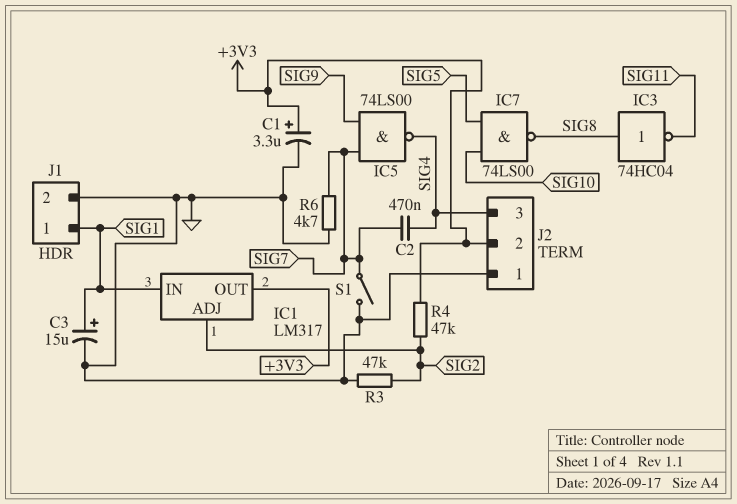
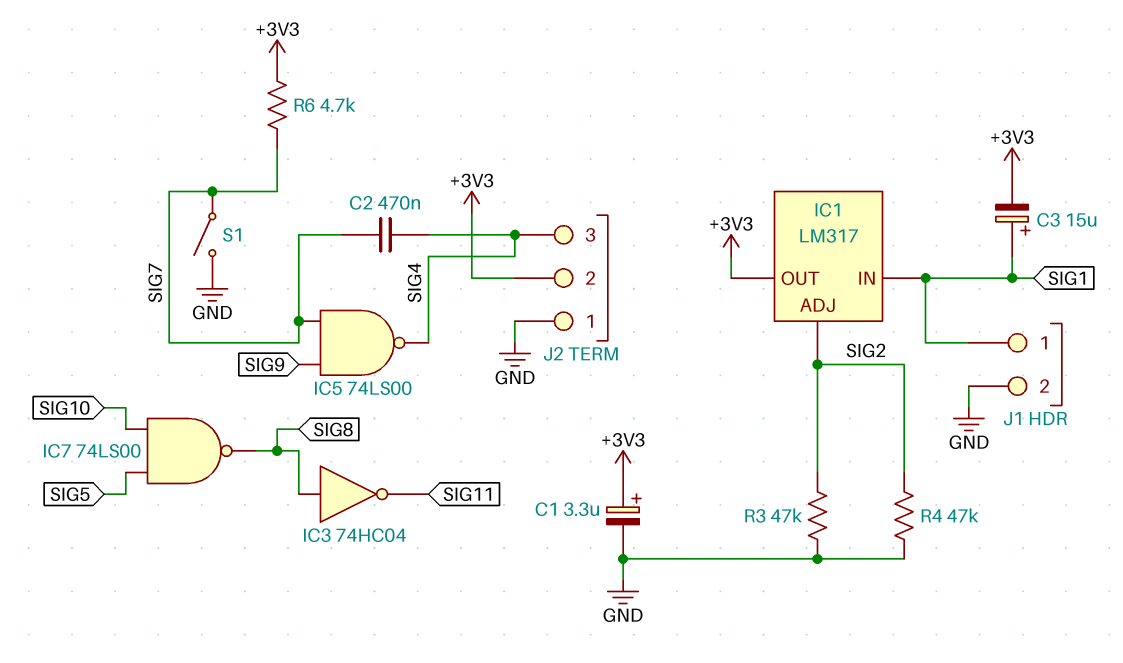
C3: 15uF (plus SIG1, minus GND) -> 15uF (plus SIG1, minus +3V3)
R4: 47k (+3V3, SIG2) -> 47k (GND, SIG2)
R6: 4.7k (GND, SIG7) -> 4.7k (+3V3, SIG7)

